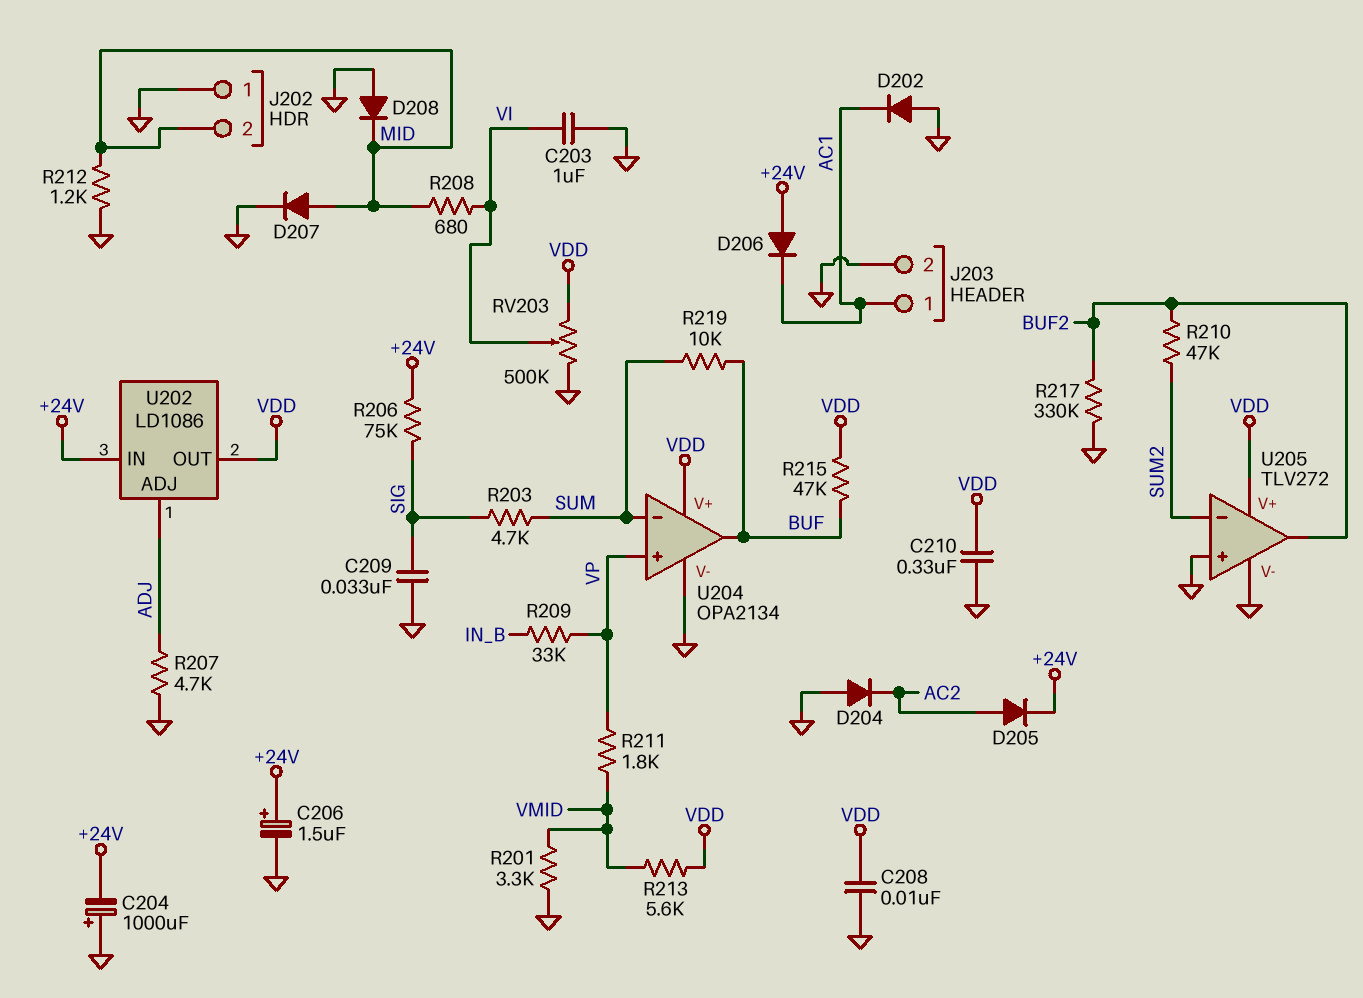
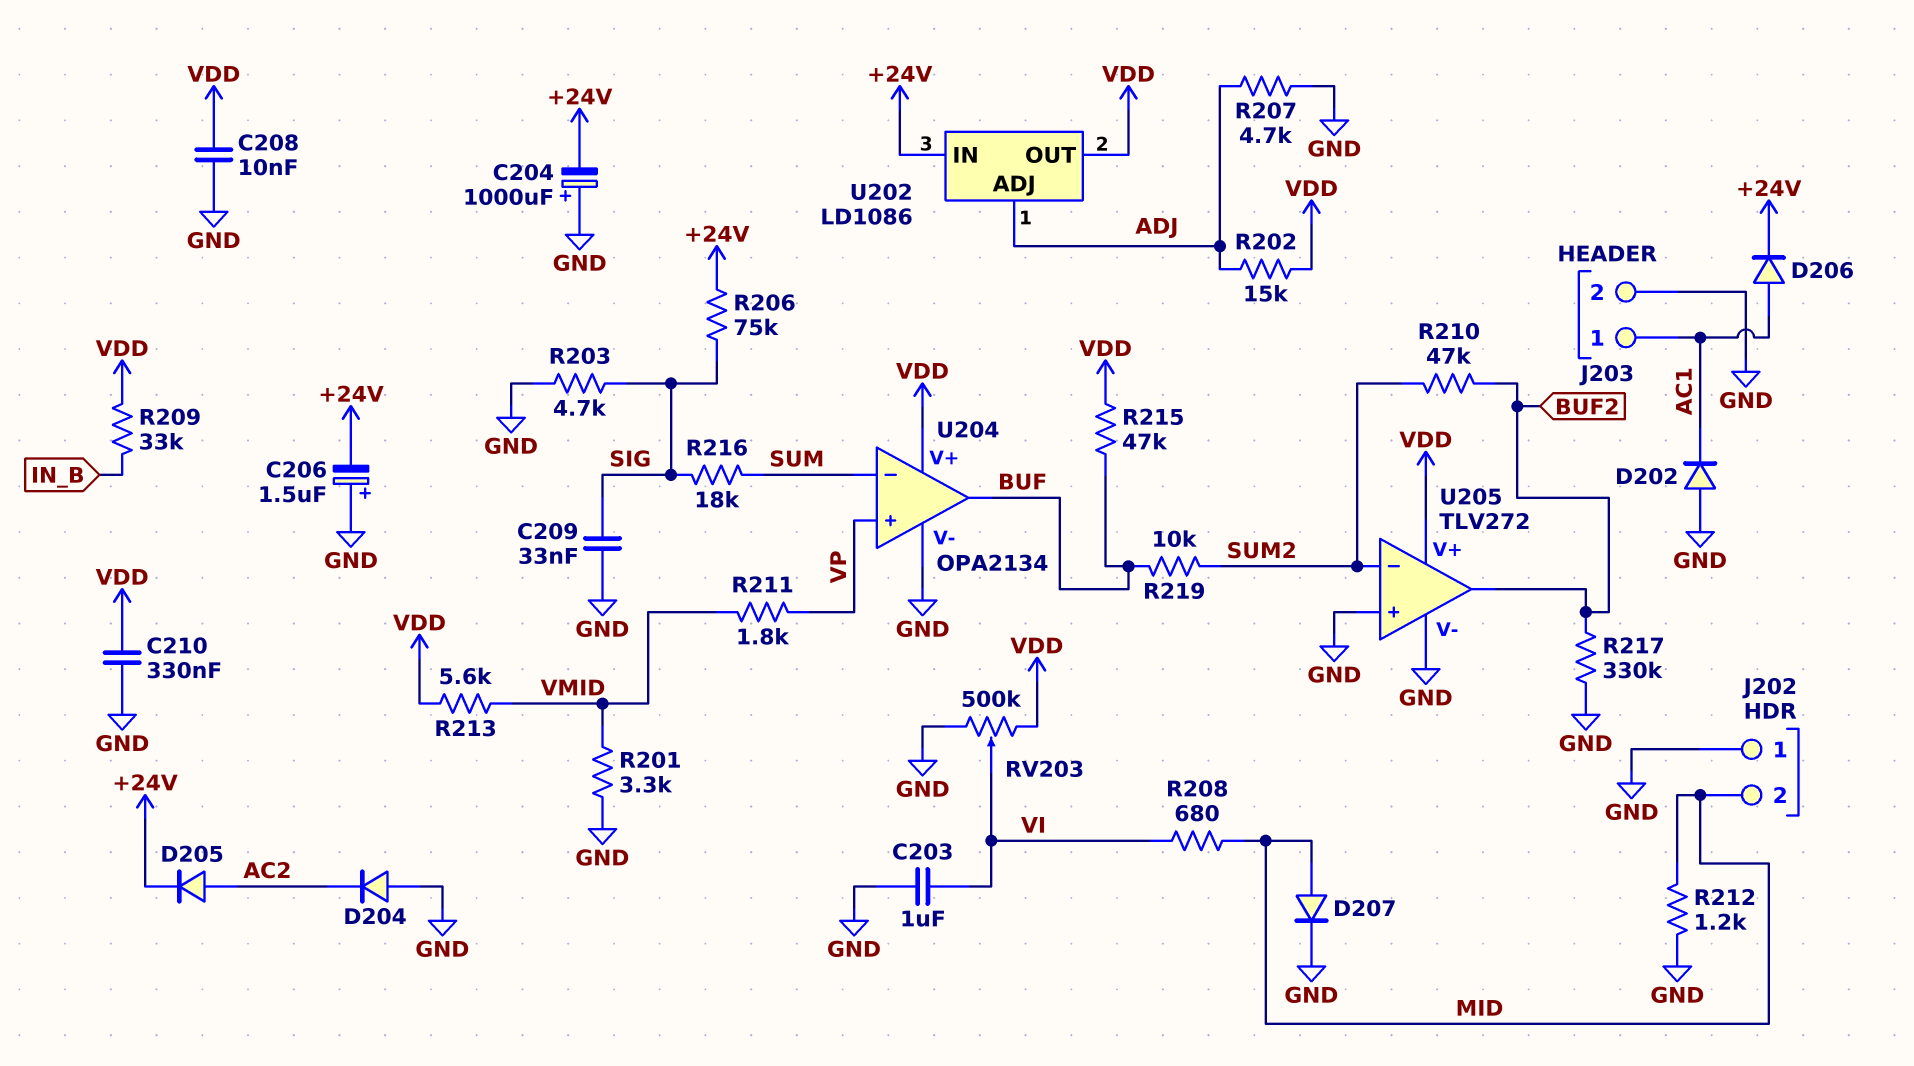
C206: 1.5uF (plus +24V, minus GND) -> 1.5uF (plus GND, minus +24V)
D206: diode (A +24V, K AC1) -> diode (A AC1, K +24V)
D208: diode (A GND, K MID) -> none
R202: none -> 15k (ADJ, VDD)
R203: 4.7k (SIG, SUM) -> 4.7k (GND, SIG)
R209: 33k (IN_B, VP) -> 33k (IN_B, VDD)
R216: none -> 18k (SIG, SUM)
R219: 10k (BUF, SUM) -> 10k (BUF, SUM2)

